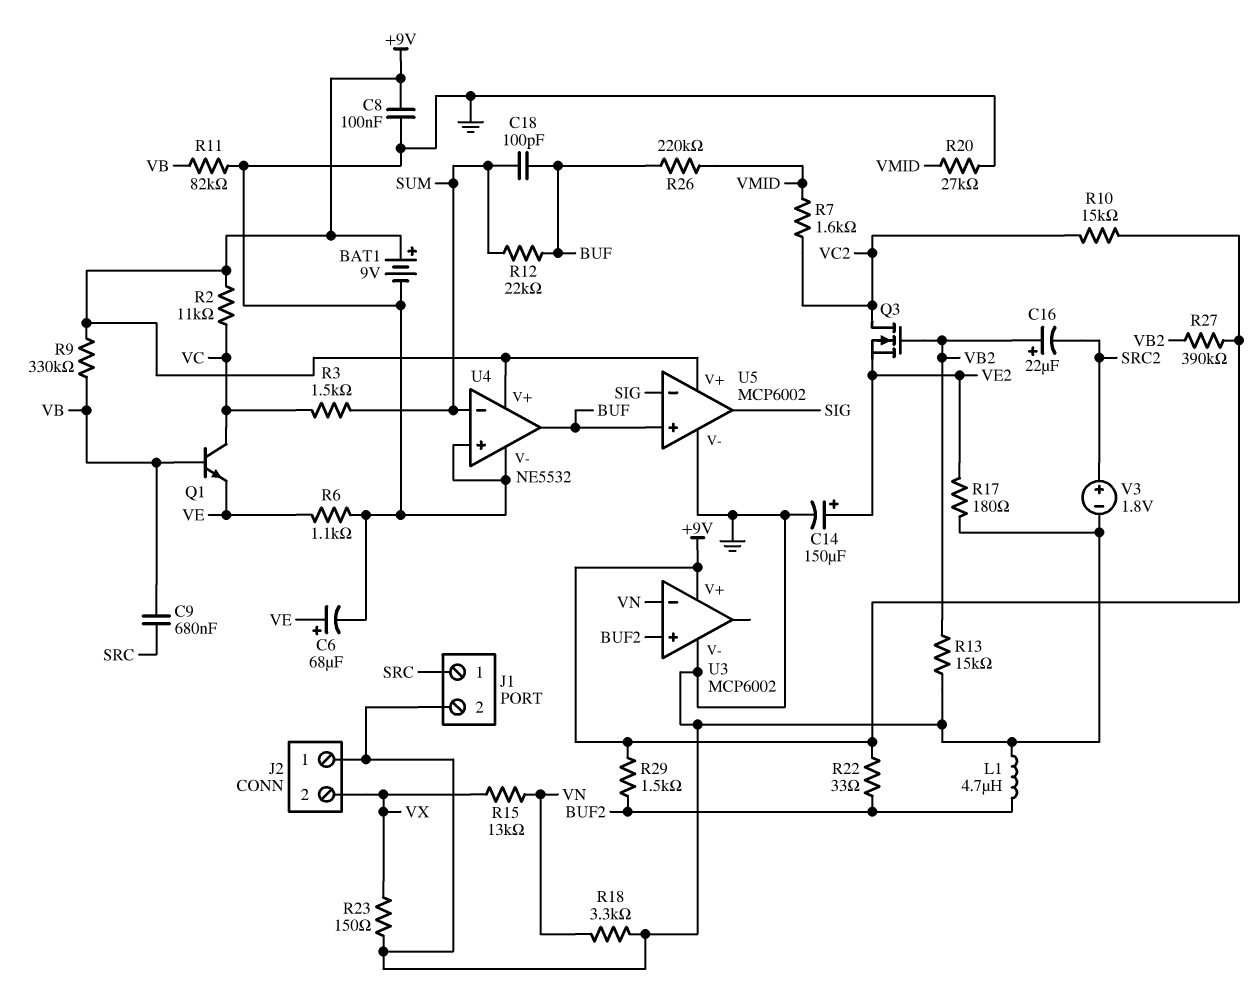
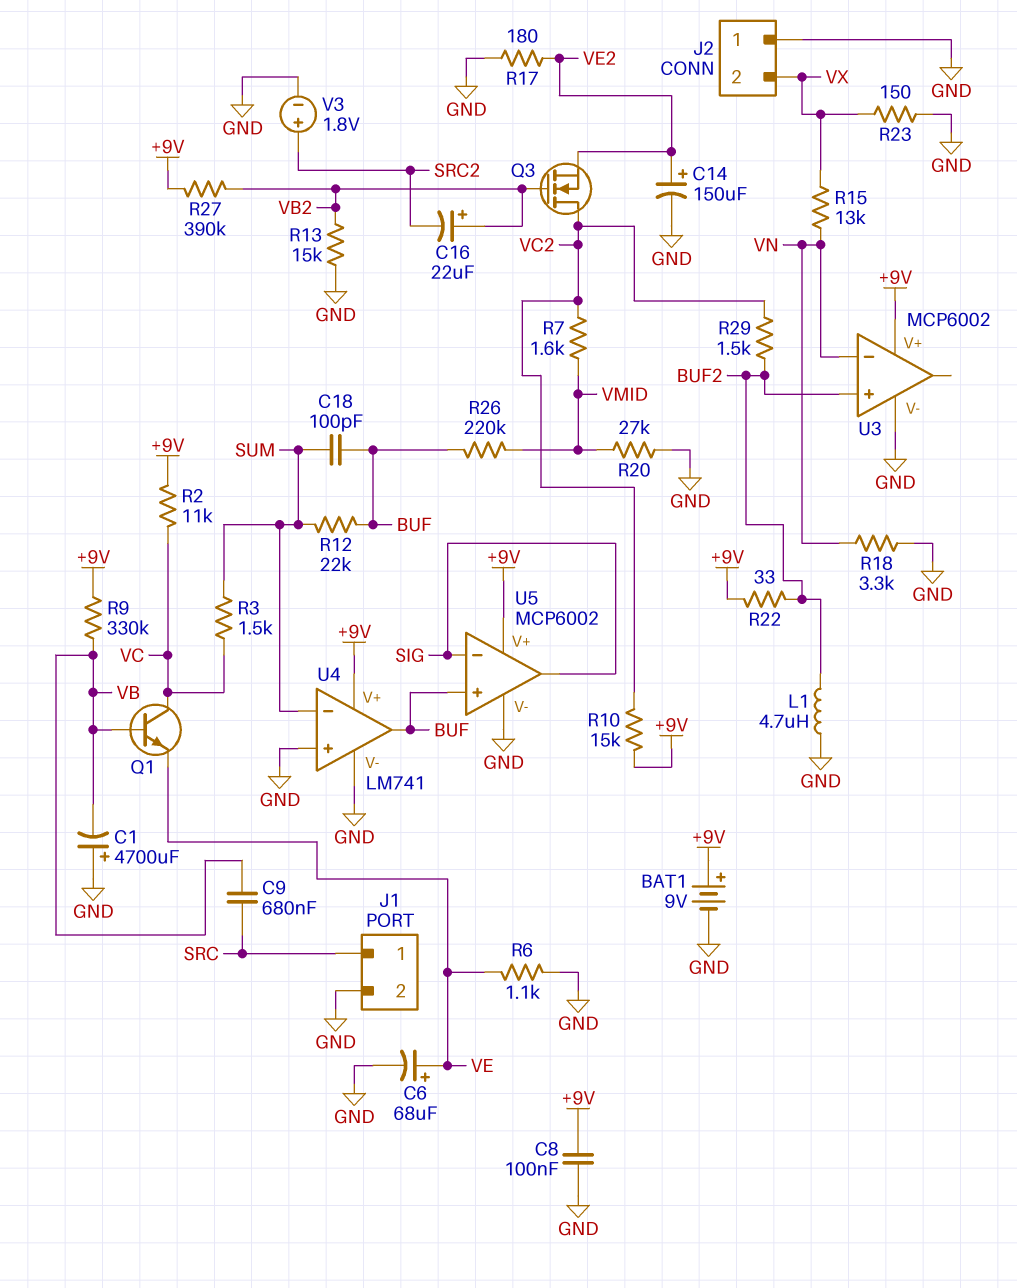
C1: none -> 4700uF (plus GND, minus VB)
R11: 82k (GND, VB) -> none
R29: 1.5k (+9V, BUF2) -> 1.5k (BUF2, VC2)
U4: NE5532 -> LM741

